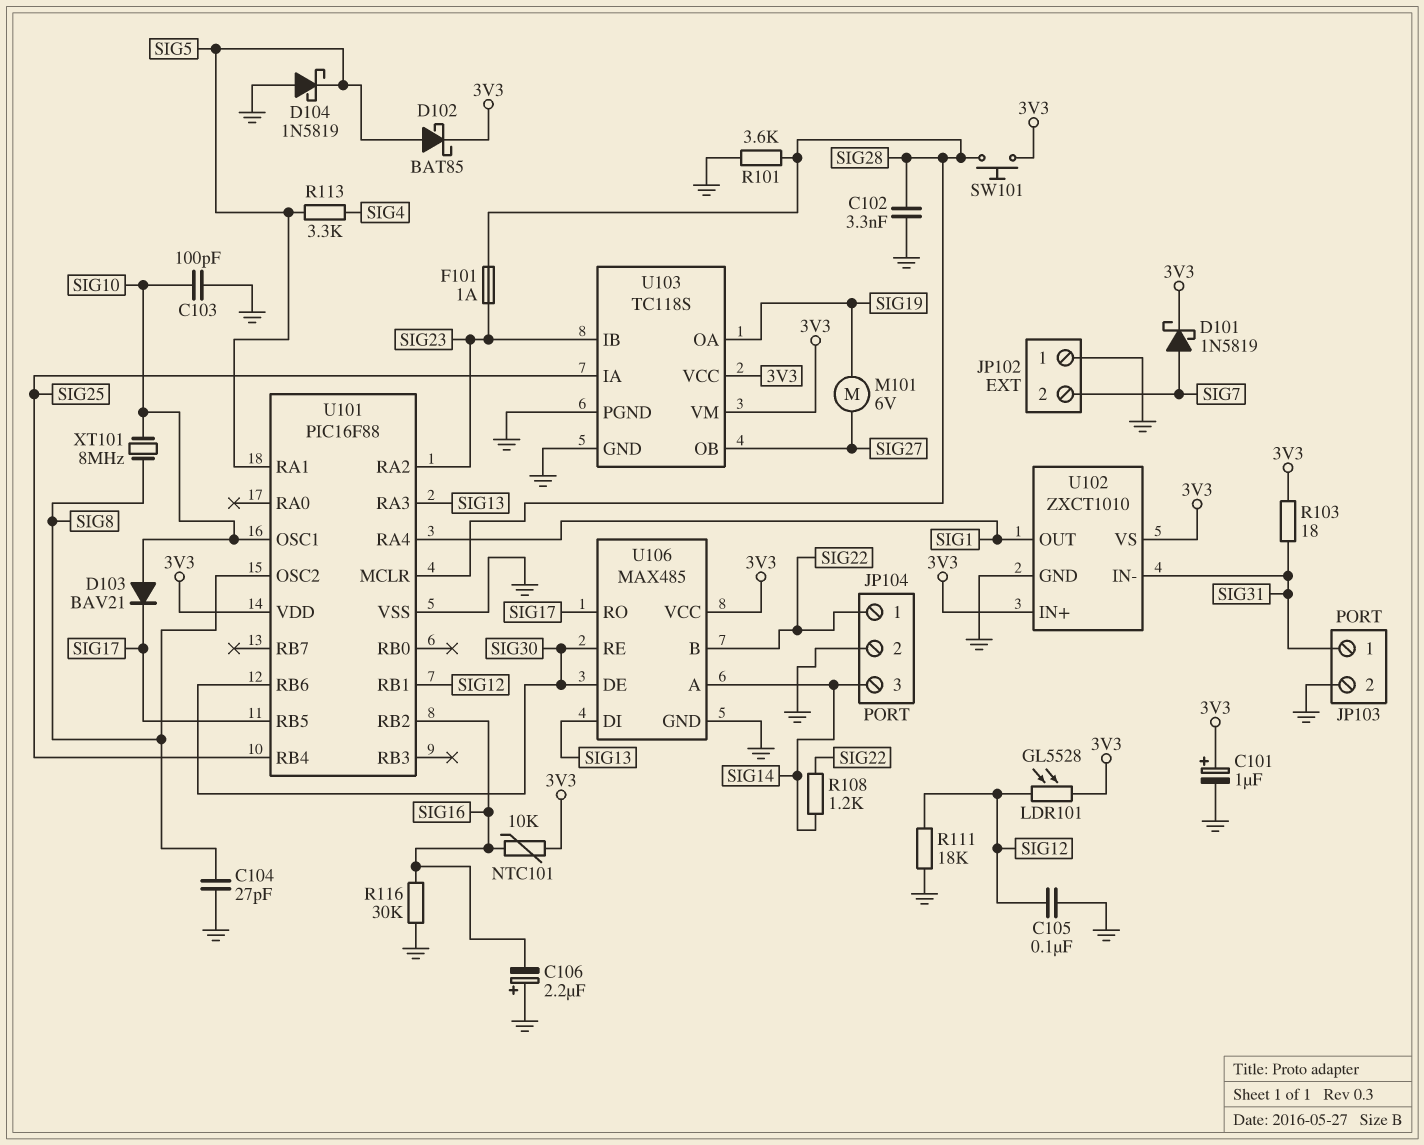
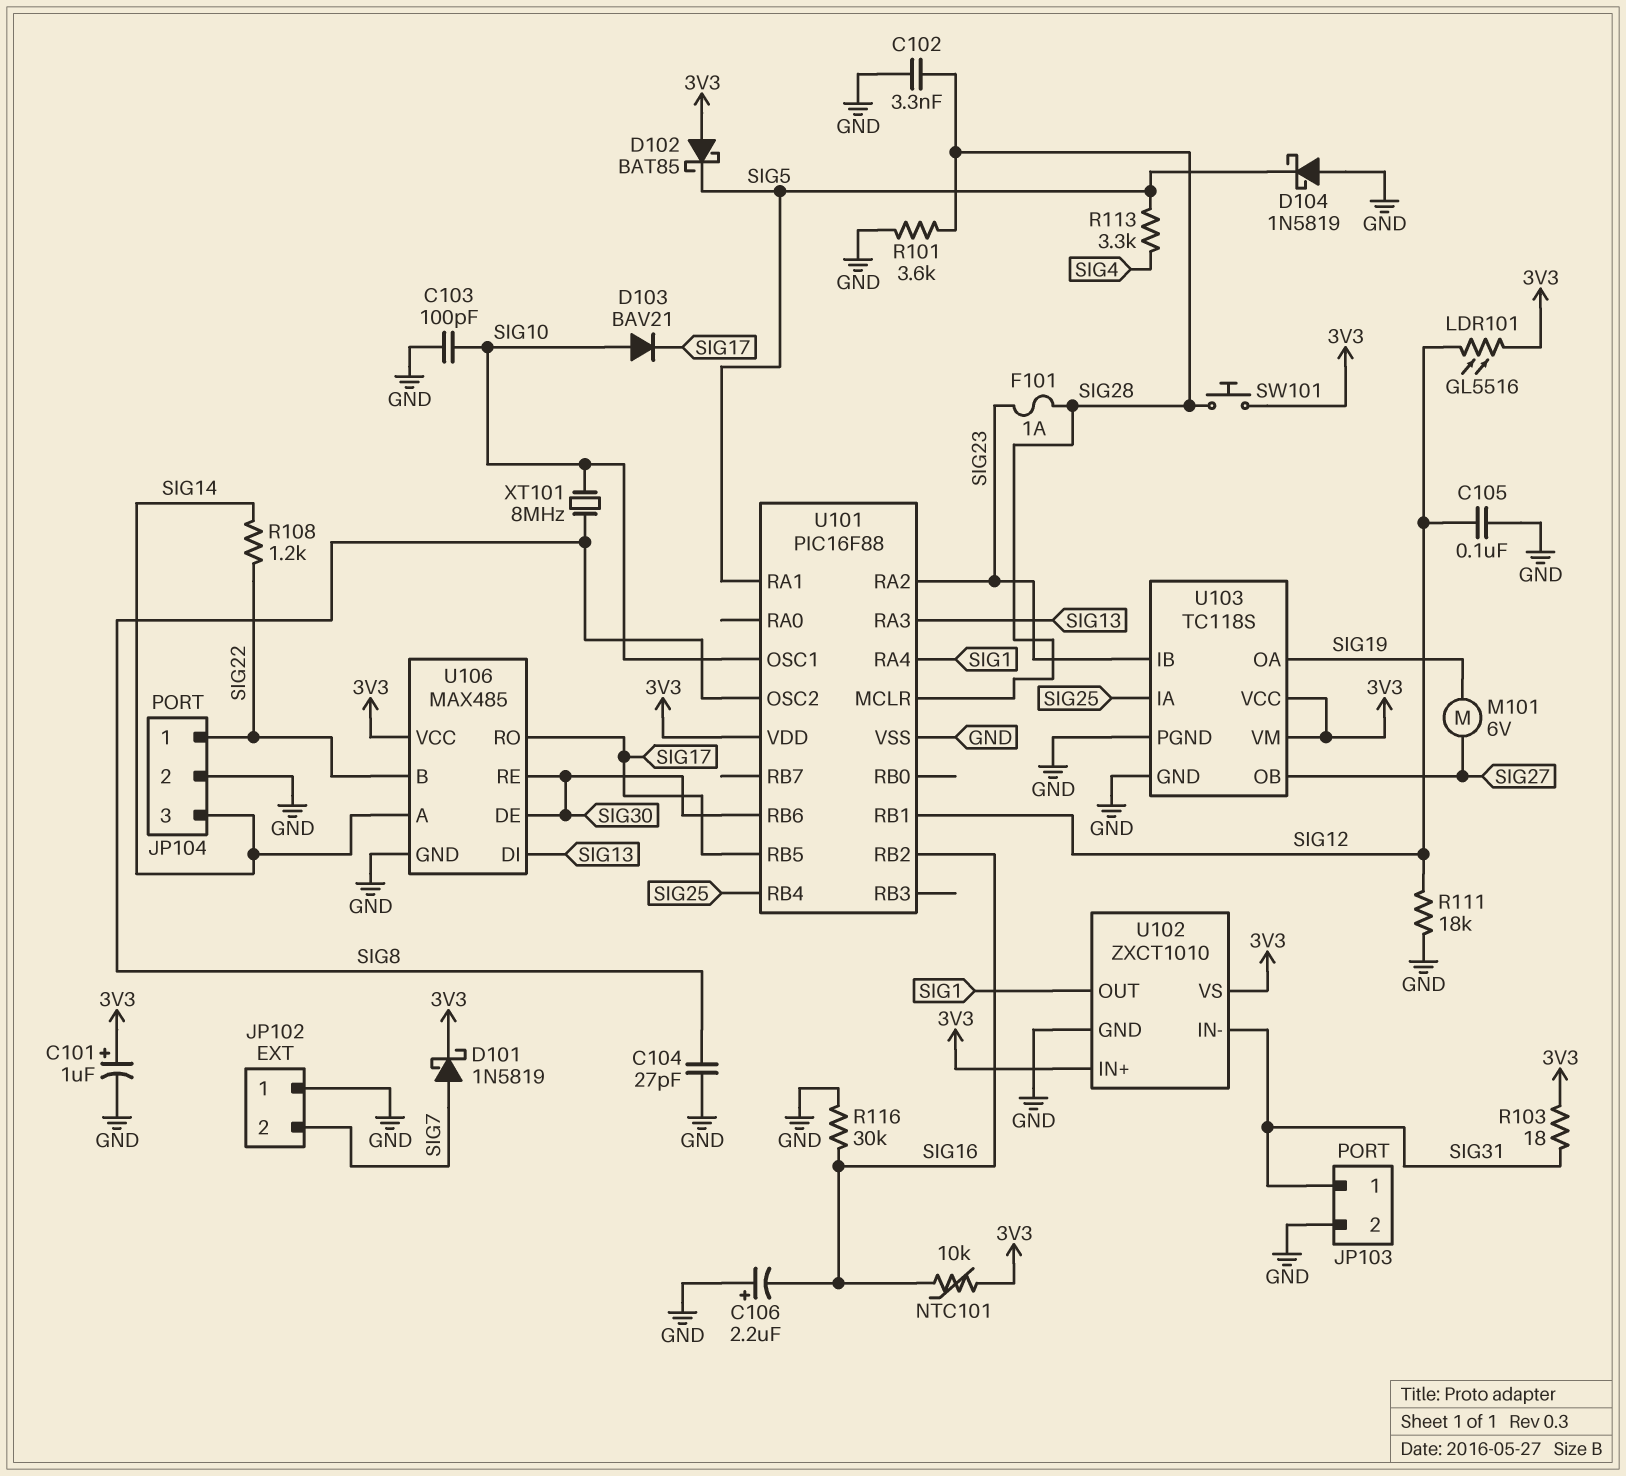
D102: schottky BAT85 (A SIG5, K 3V3) -> schottky BAT85 (A 3V3, K SIG5)
LDR101: GL5528 (3V3, SIG12) -> GL5516 (3V3, SIG12)

